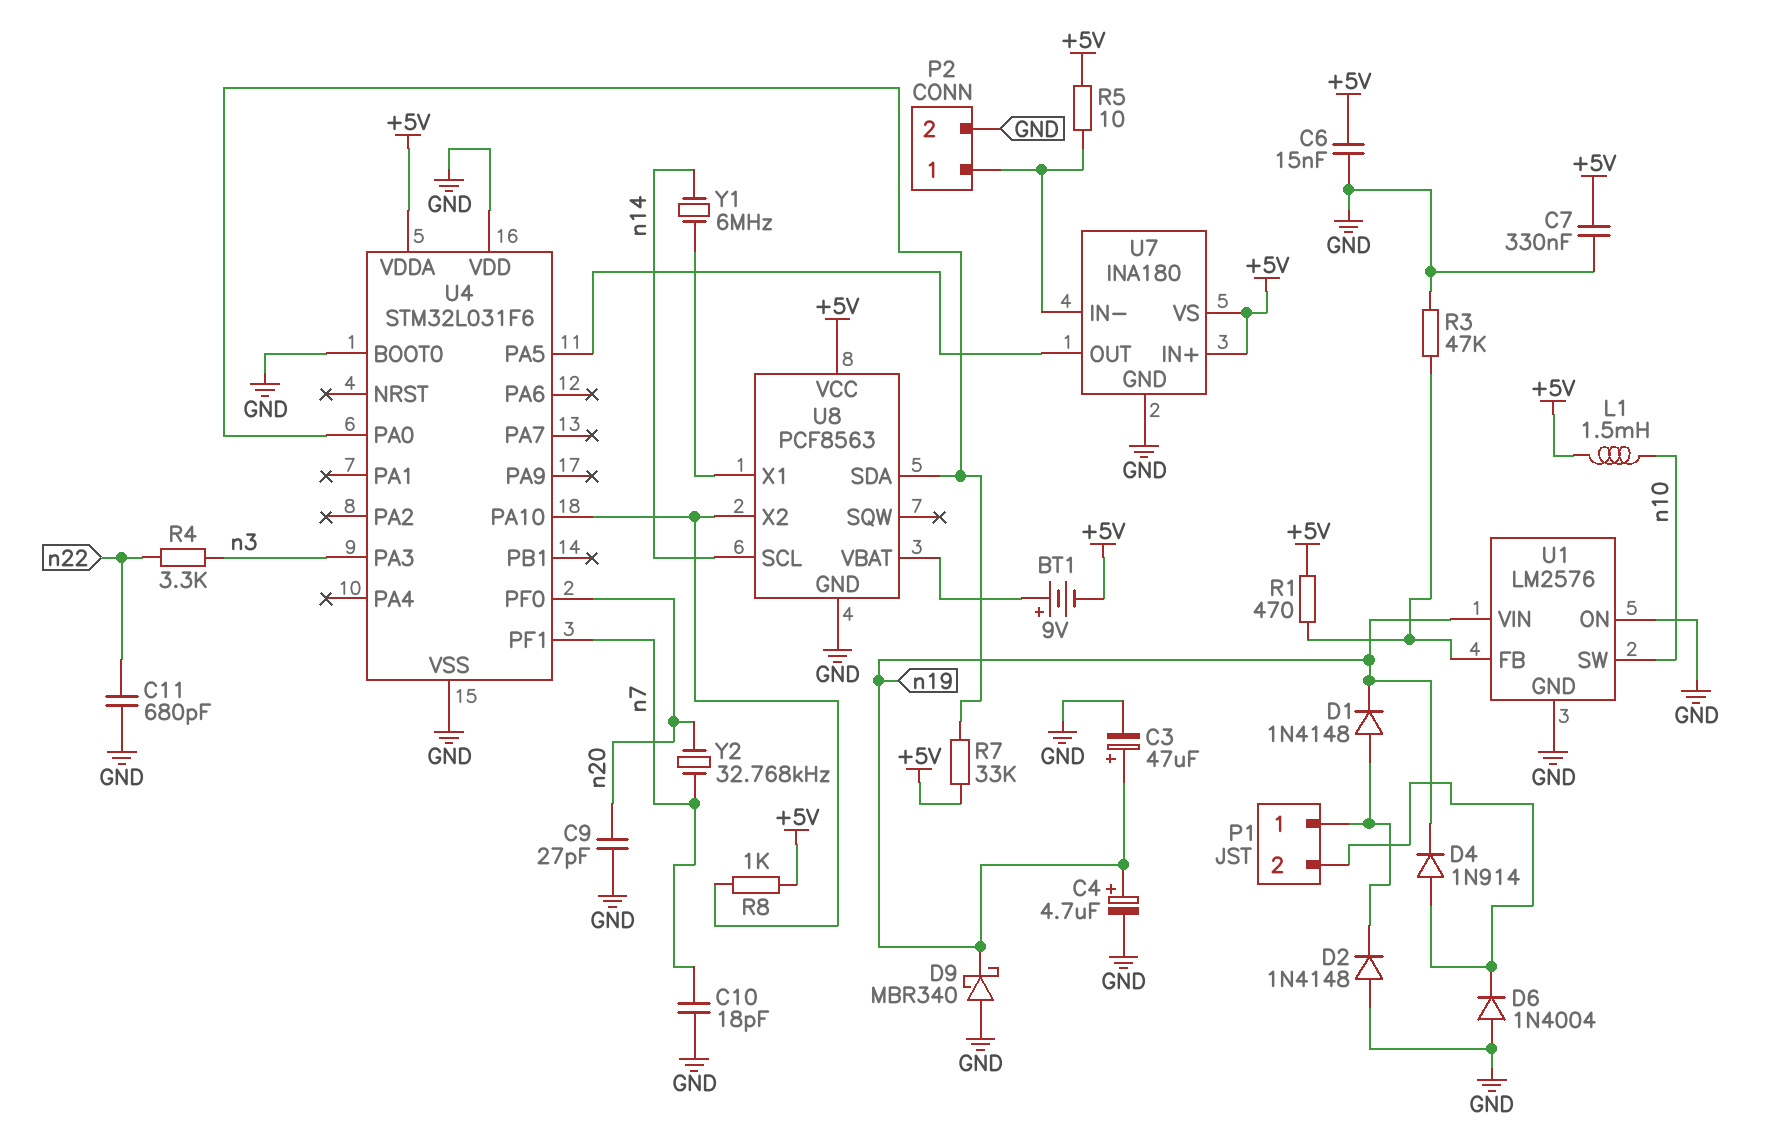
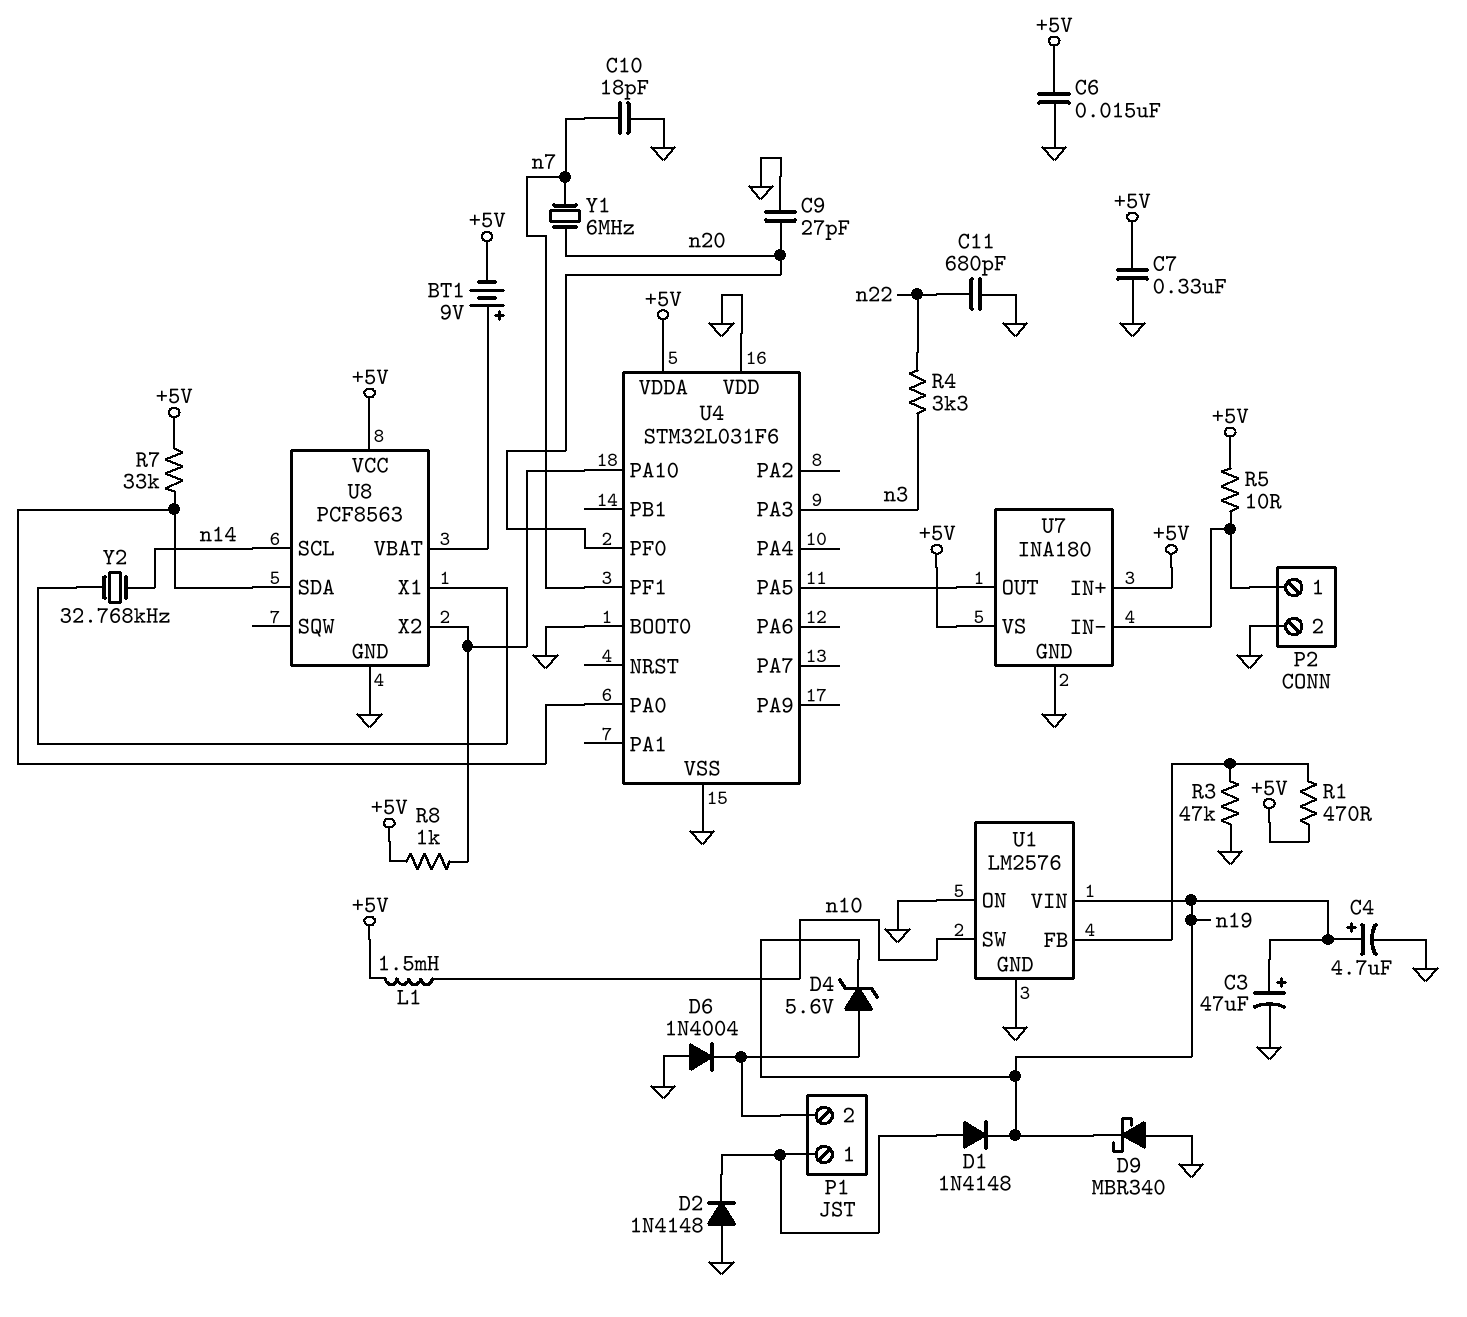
D4: diode 1N914 (A P1/2, K n19) -> zener 5.6V (A P1/2, K n19)
Y1: 6MHz (U8/X1, n14) -> 6MHz (n7, n20)
Y2: 32.768kHz (n7, n20) -> 32.768kHz (U8/X1, n14)

